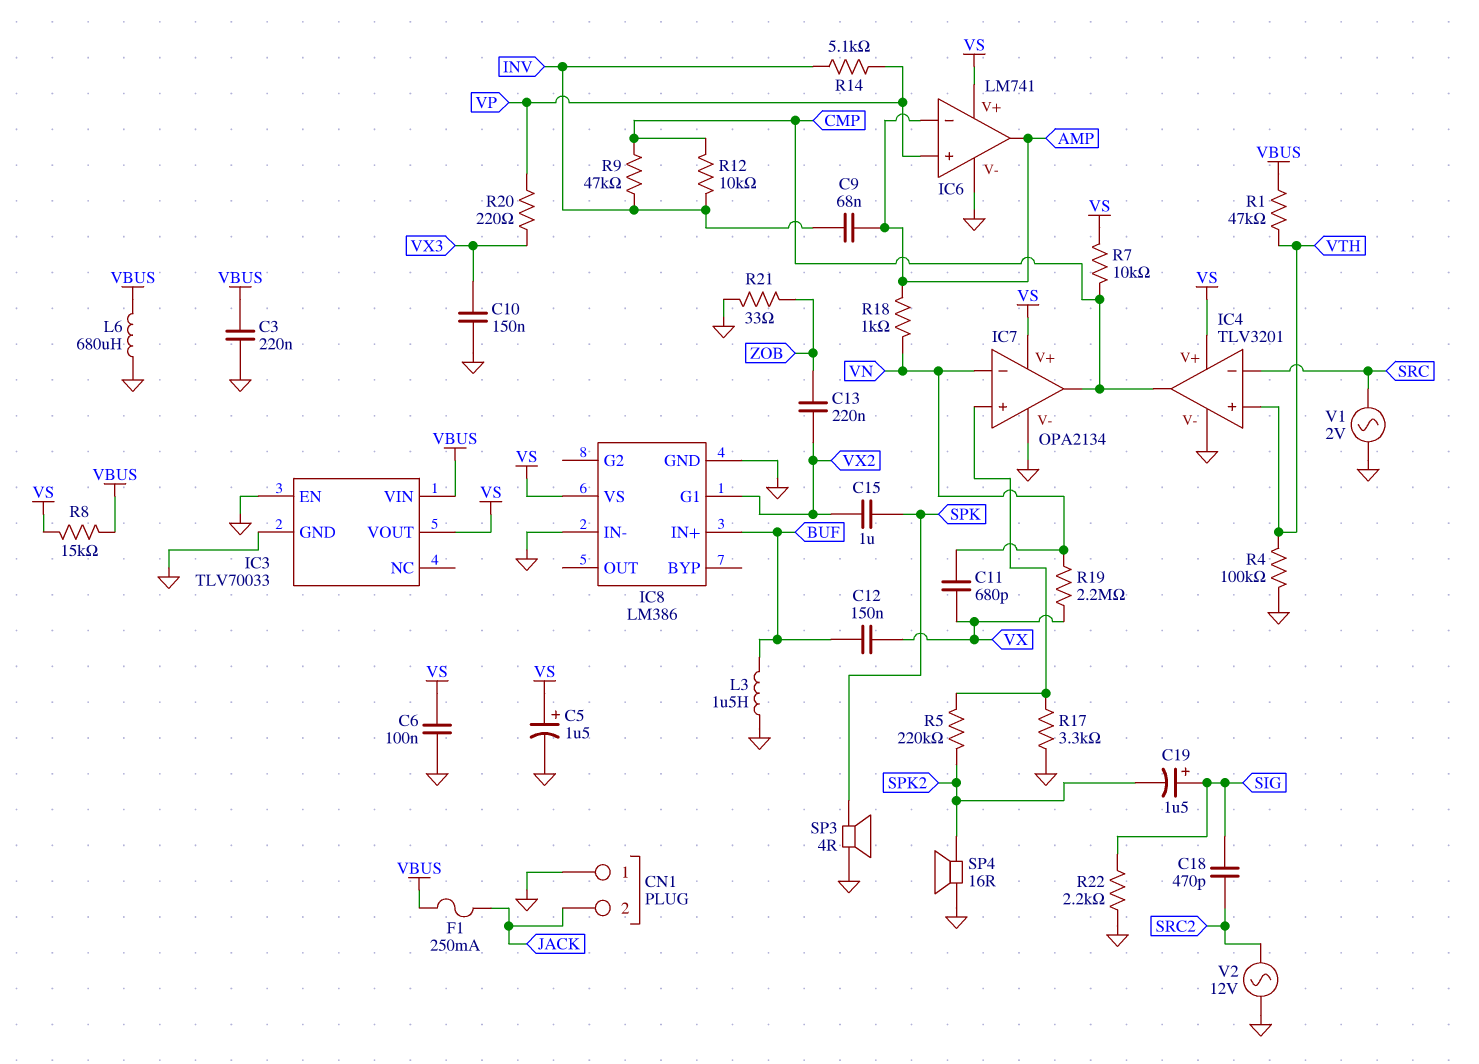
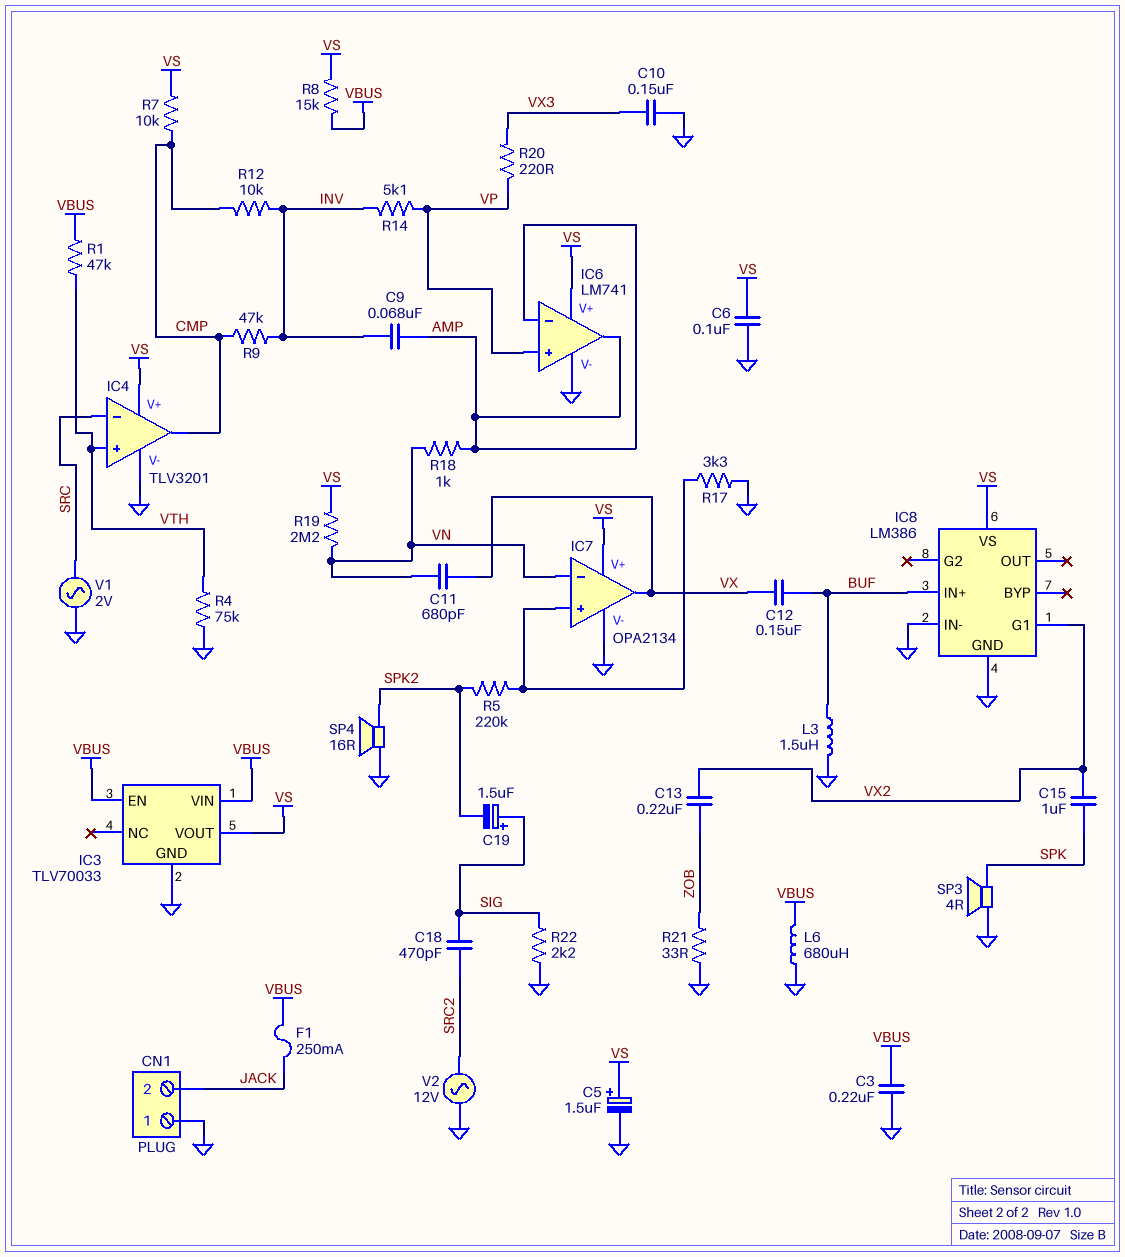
IC3 pin EN: GND -> VBUS
IC7 pin out: CMP -> VX
R4: 100k (GND, VTH) -> 75k (GND, VTH)
R19: 2.2M (VN, VX) -> 2.2M (VN, VS)

